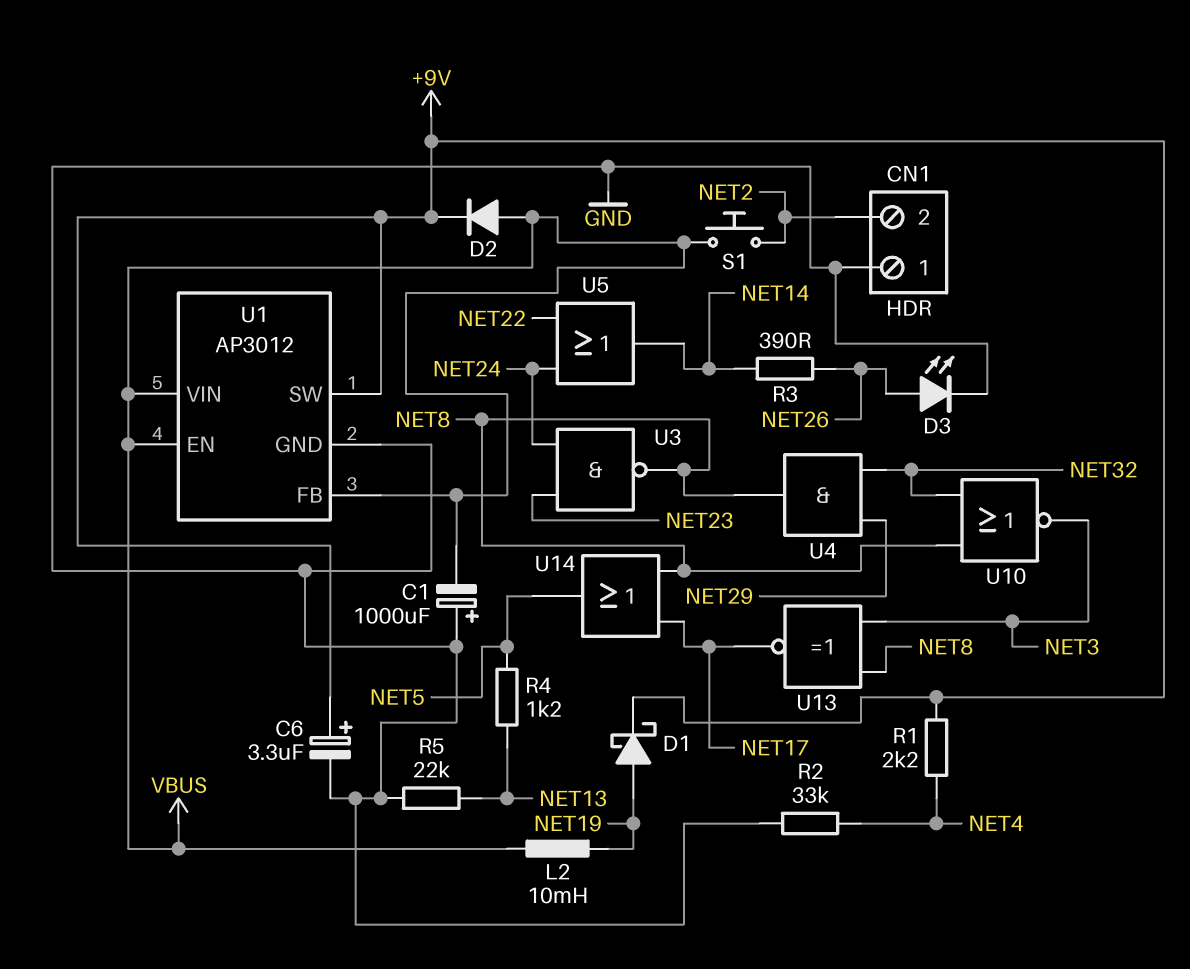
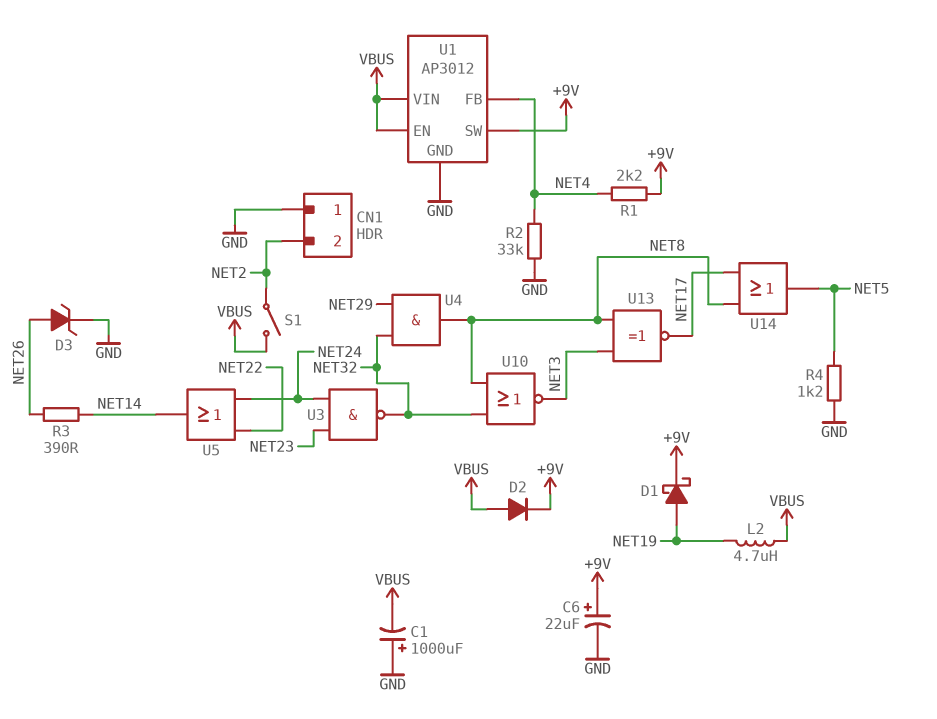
C6: 3.3uF (plus +9V, minus GND) -> 22uF (plus +9V, minus GND)
D3: LED (A NET26, K GND) -> zener (A NET26, K GND)
L2: 10mH (NET19, VBUS) -> 4.7uH (NET19, VBUS)
R4: 1.2k (NET5, NET13) -> 1.2k (GND, NET5)
R5: 22k (GND, NET13) -> none
S1: button (NET2, VBUS) -> switch (NET2, VBUS)
U1 pin FB: VBUS -> NET4
U3: NAND (in NET23, in NET24, out NET8) -> NAND (in NET23, in NET24, out NET32)

